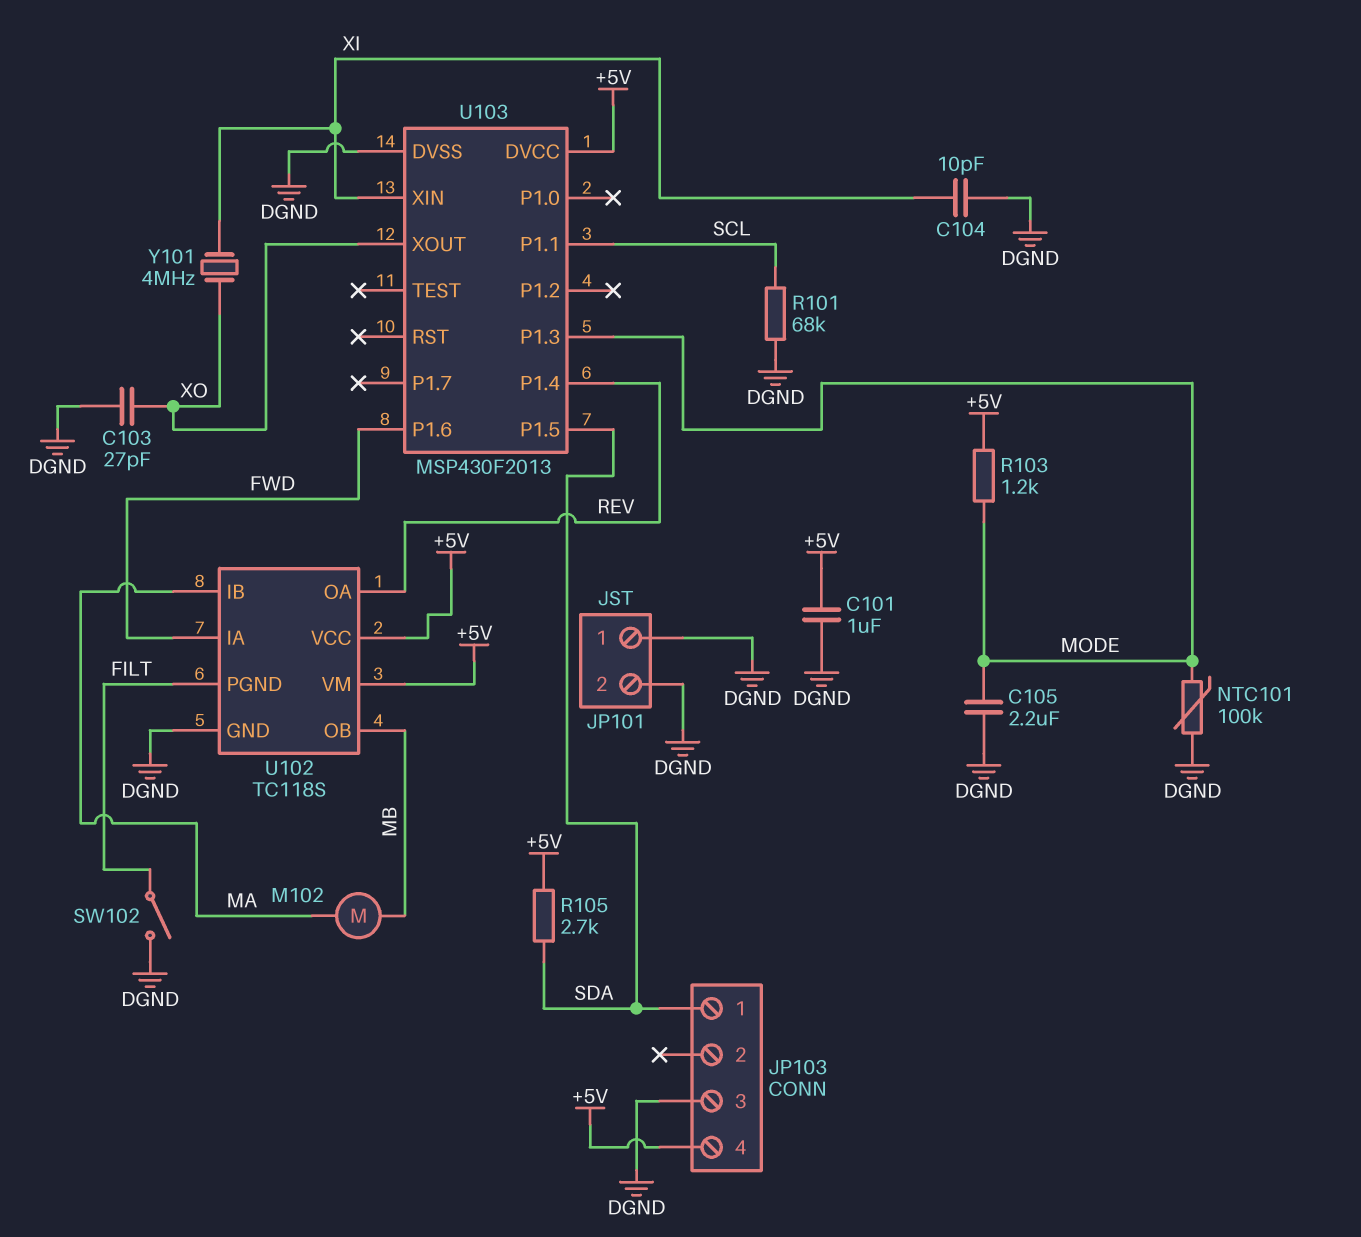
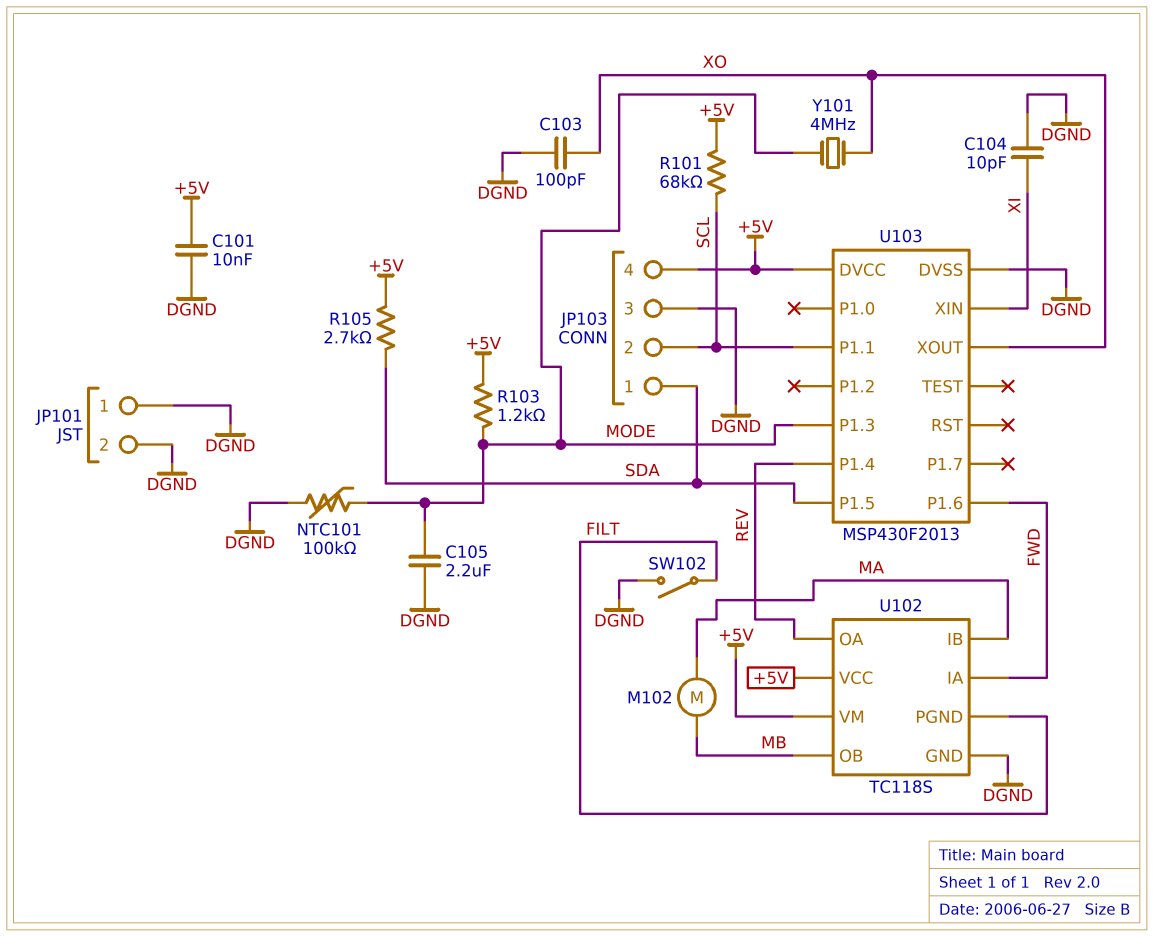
C101: 1uF (+5V, DGND) -> 10nF (+5V, DGND)
C103: 27pF (DGND, XO) -> 100pF (DGND, XO)
JP103 pin 2: none -> SCL
R101: 68k (DGND, SCL) -> 68k (+5V, SCL)
Y101: 4MHz (XI, XO) -> 4MHz (MODE, XO)

